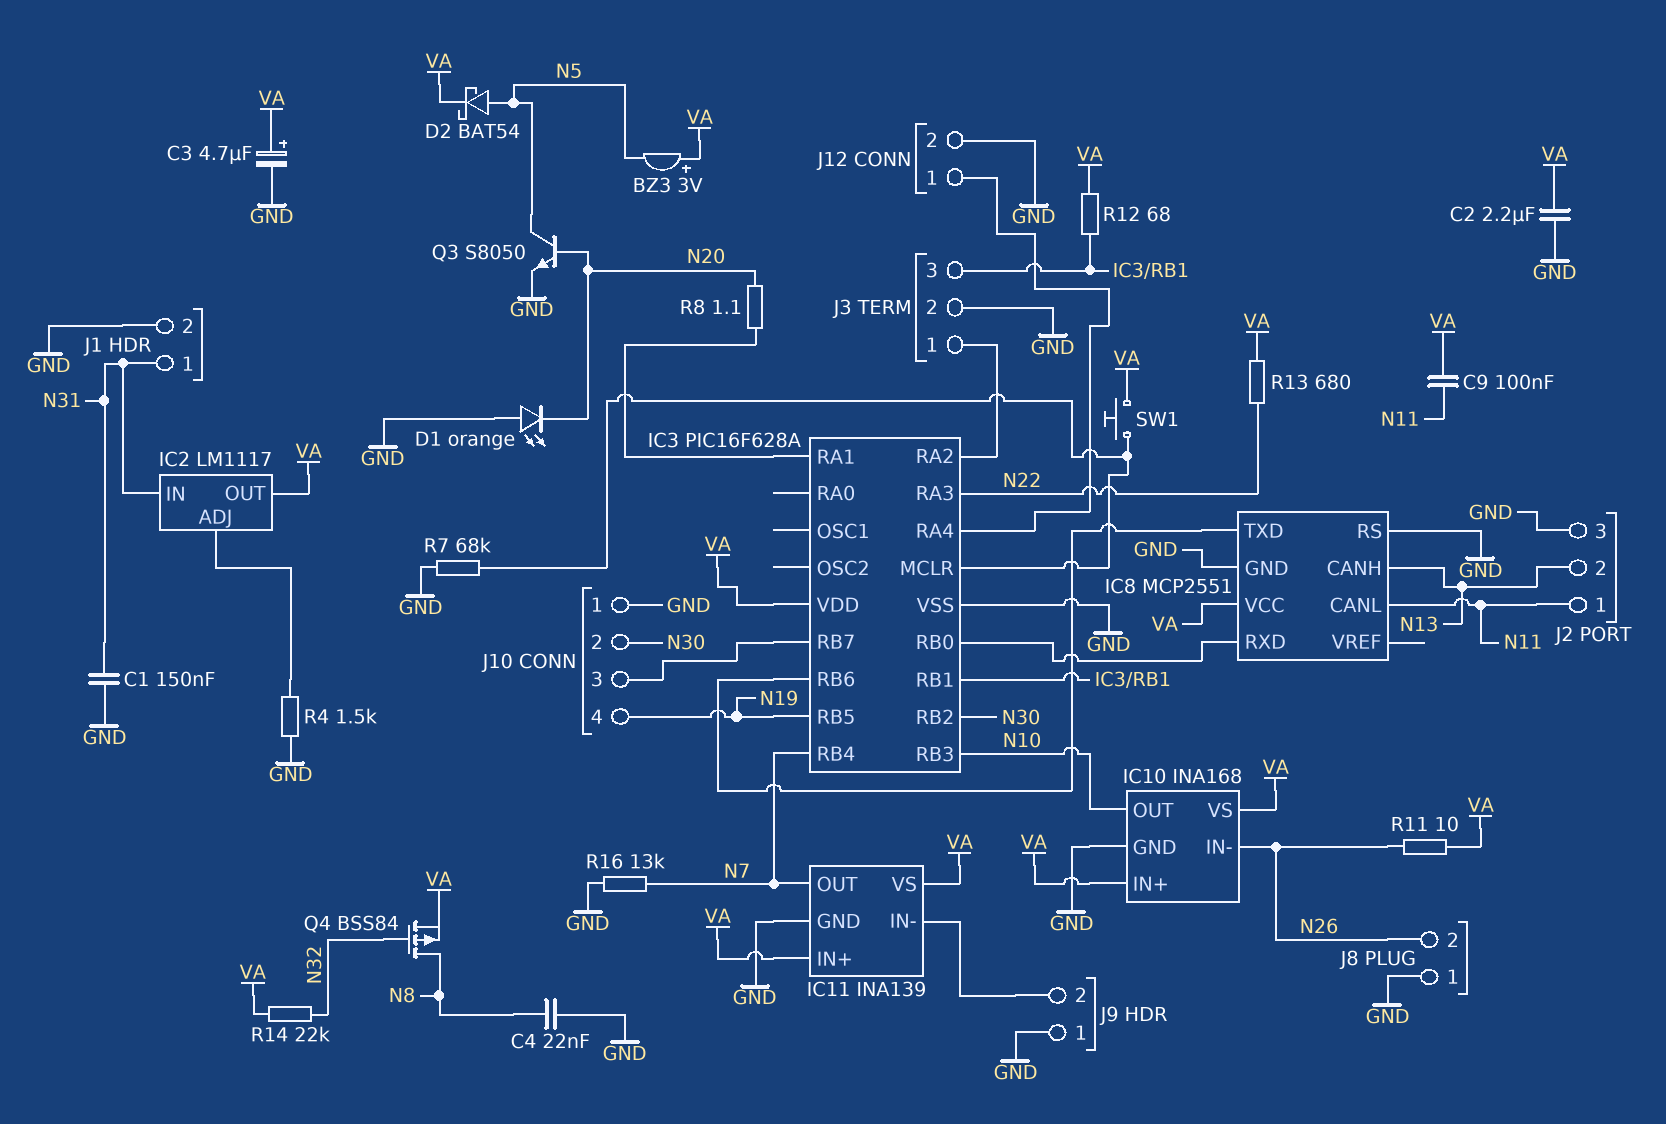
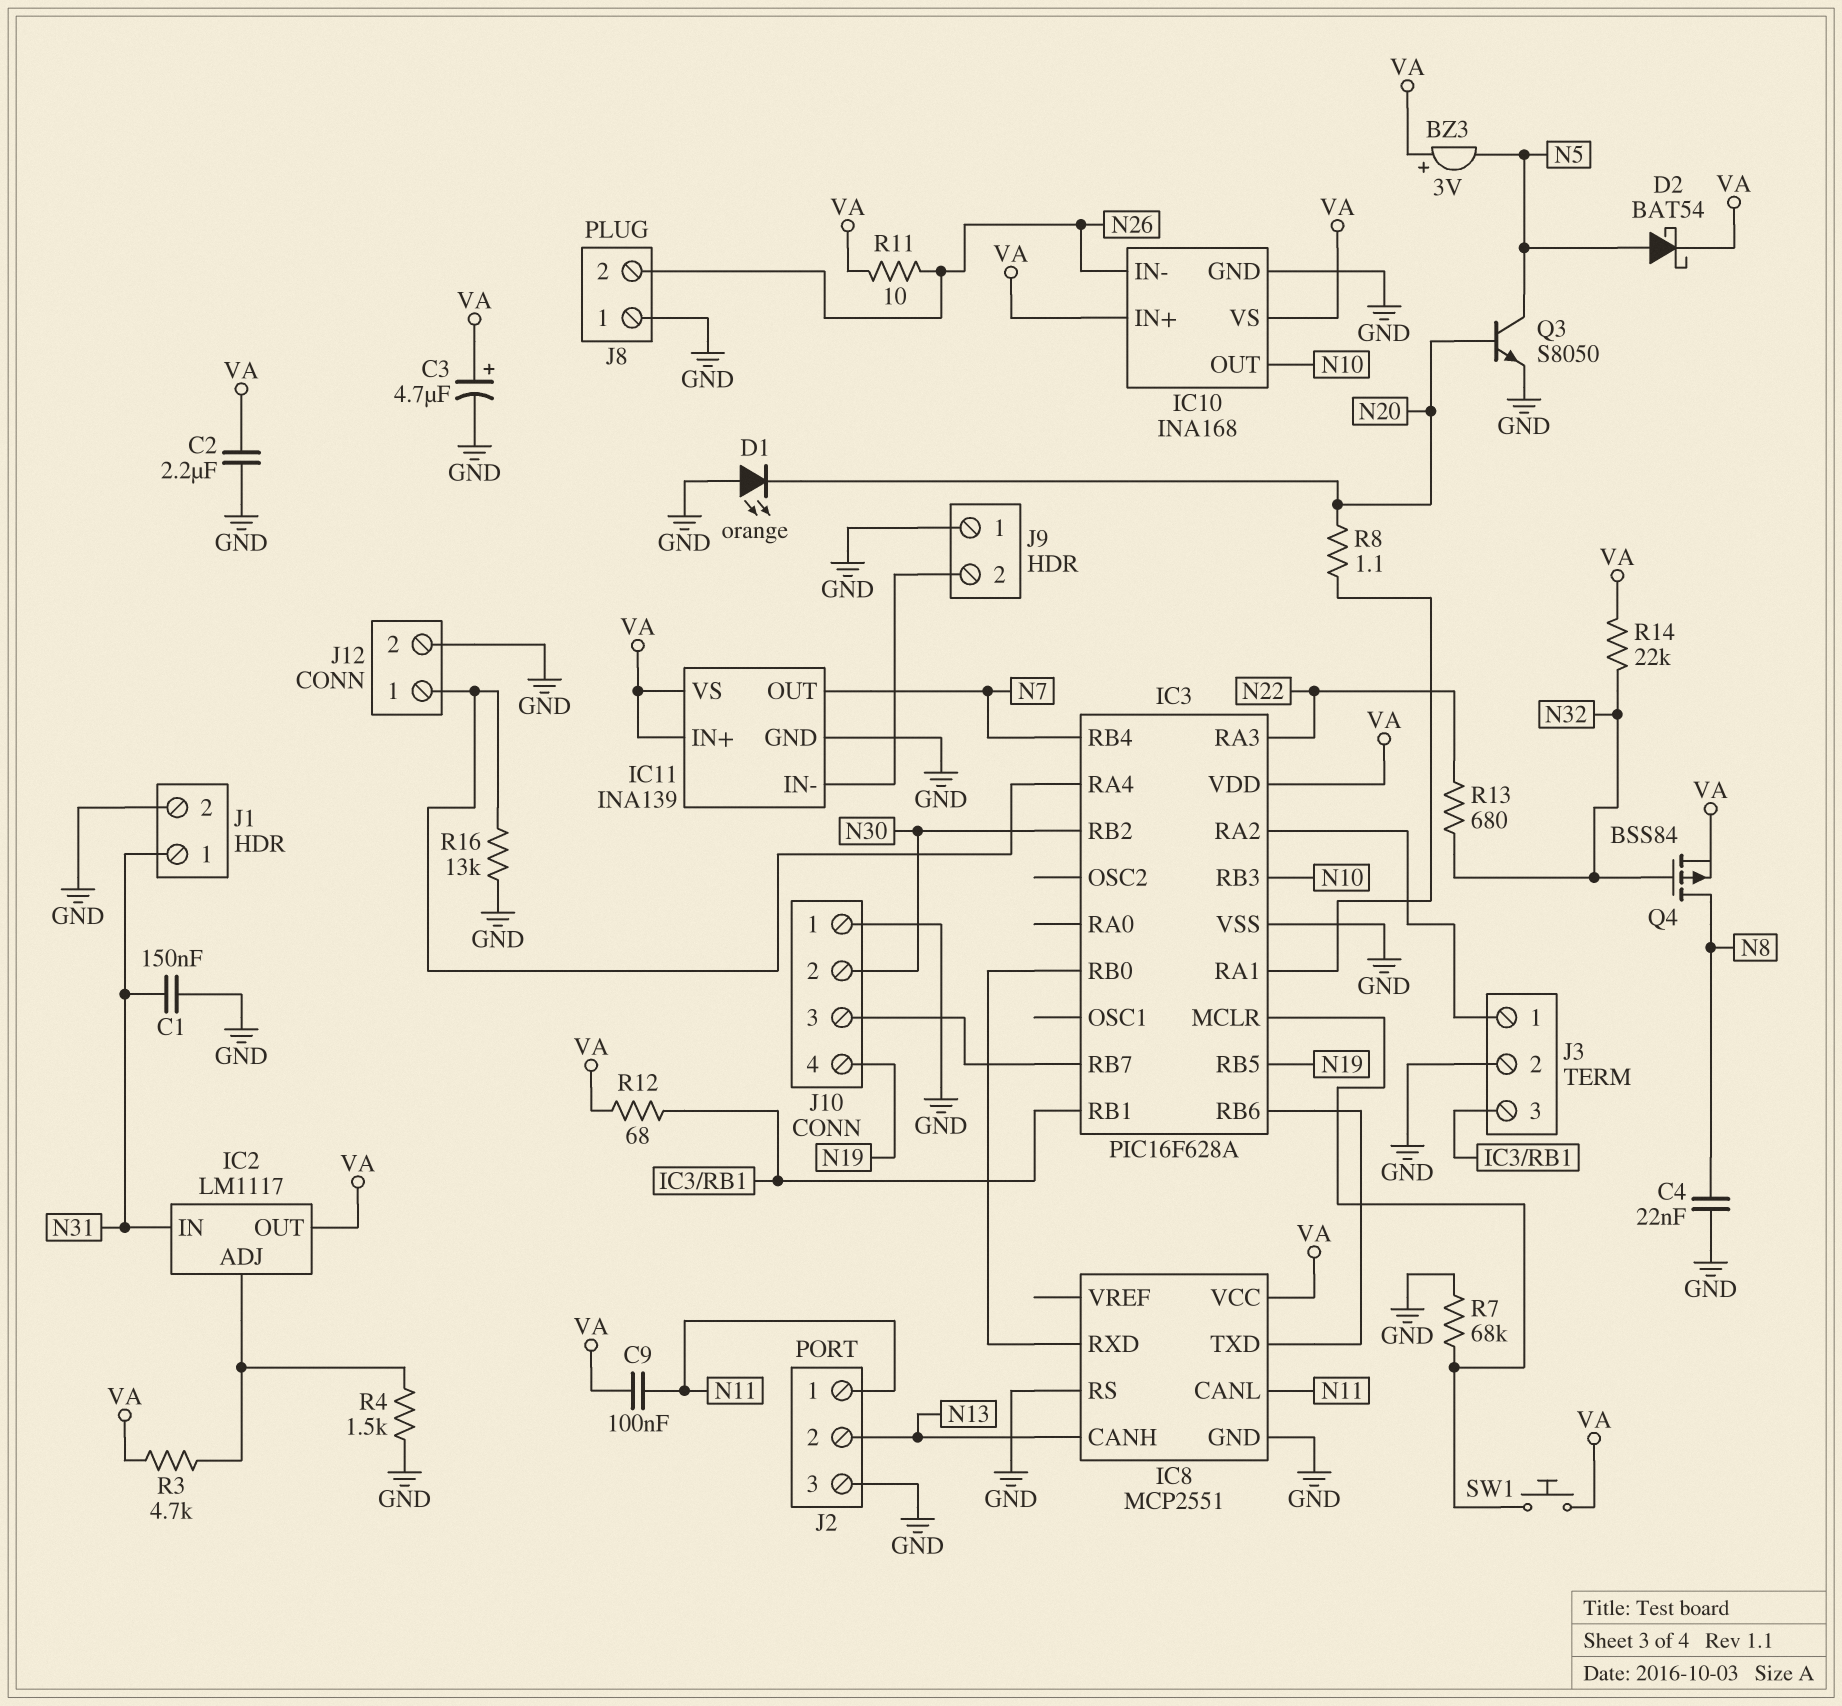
R3: none -> 4.7k (IC2/ADJ, VA)
R13: 680 (N22, VA) -> 680 (N22, N32)
R16: 13k (GND, N7) -> 13k (GND, IC3/RA4)

